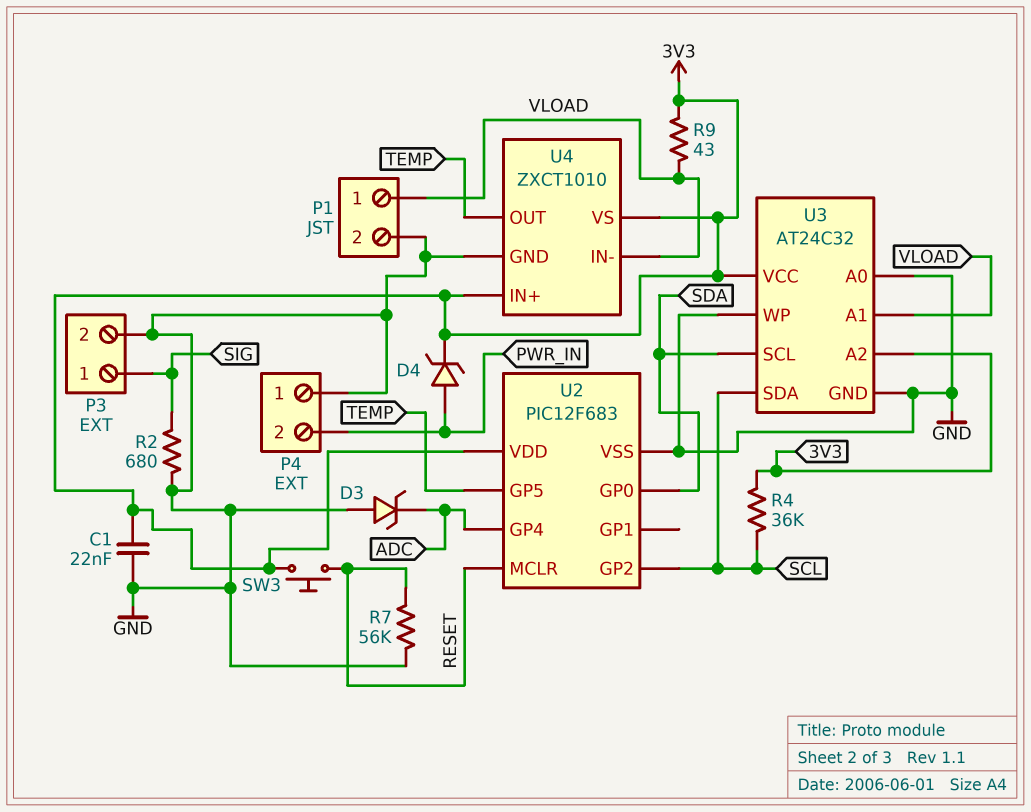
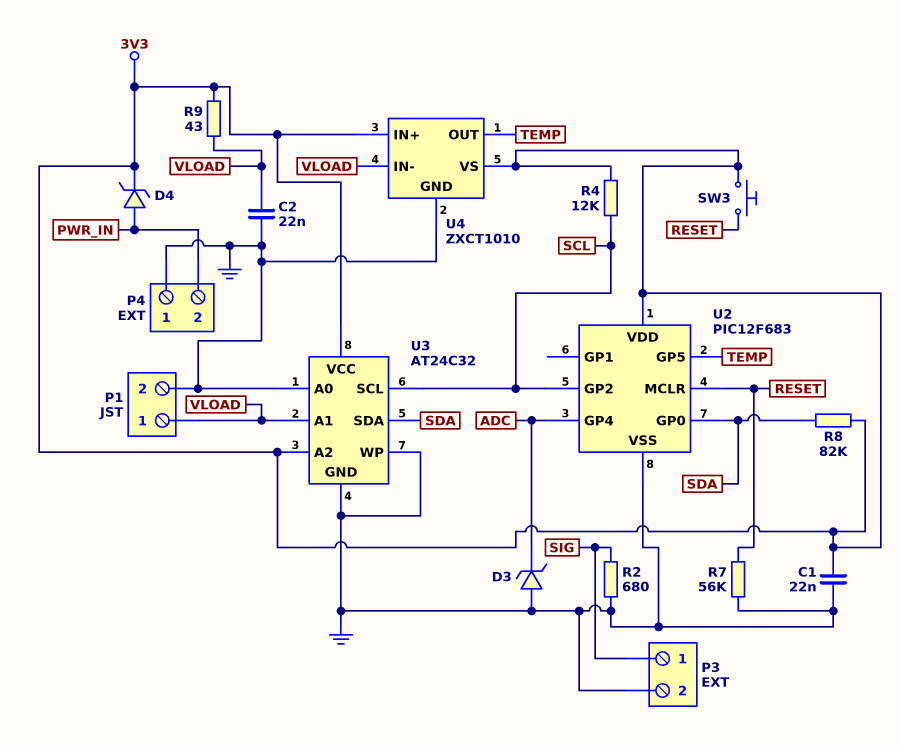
C2: none -> 22nF (GND, VLOAD)
R4: 36k (3V3, SCL) -> 12k (3V3, SCL)
R8: none -> 82k (3V3, SDA)
U3 pin SCL: SDA -> SCL
U3 pin SDA: SCL -> SDA

